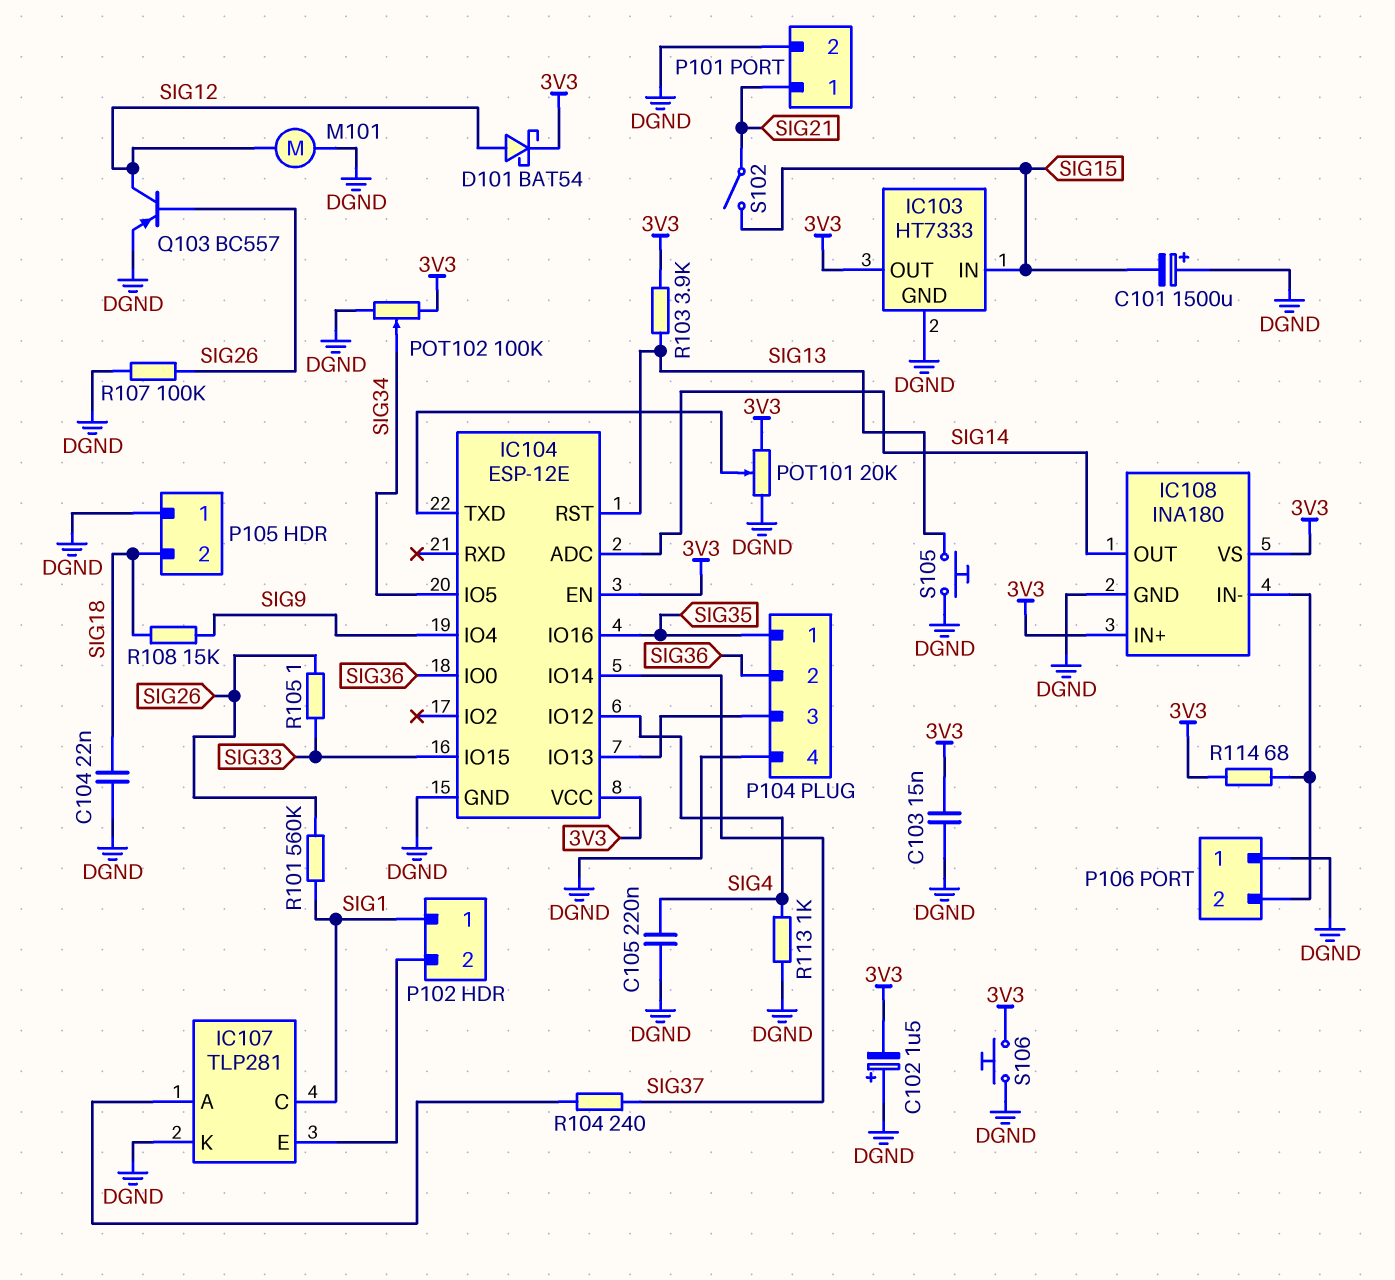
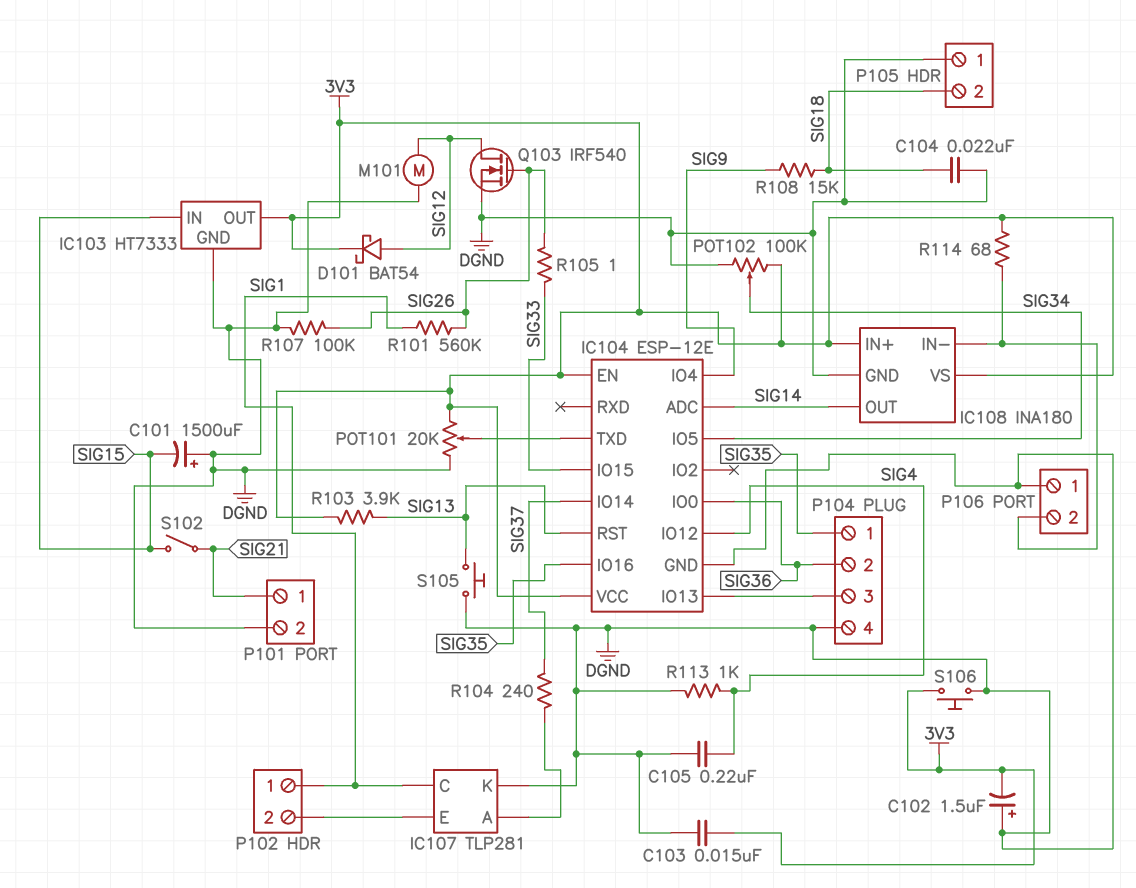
Q103: PNP BC557 (B SIG26, C SIG12, E DGND) -> NMOS IRF540 (G SIG26, D SIG12, S DGND)

